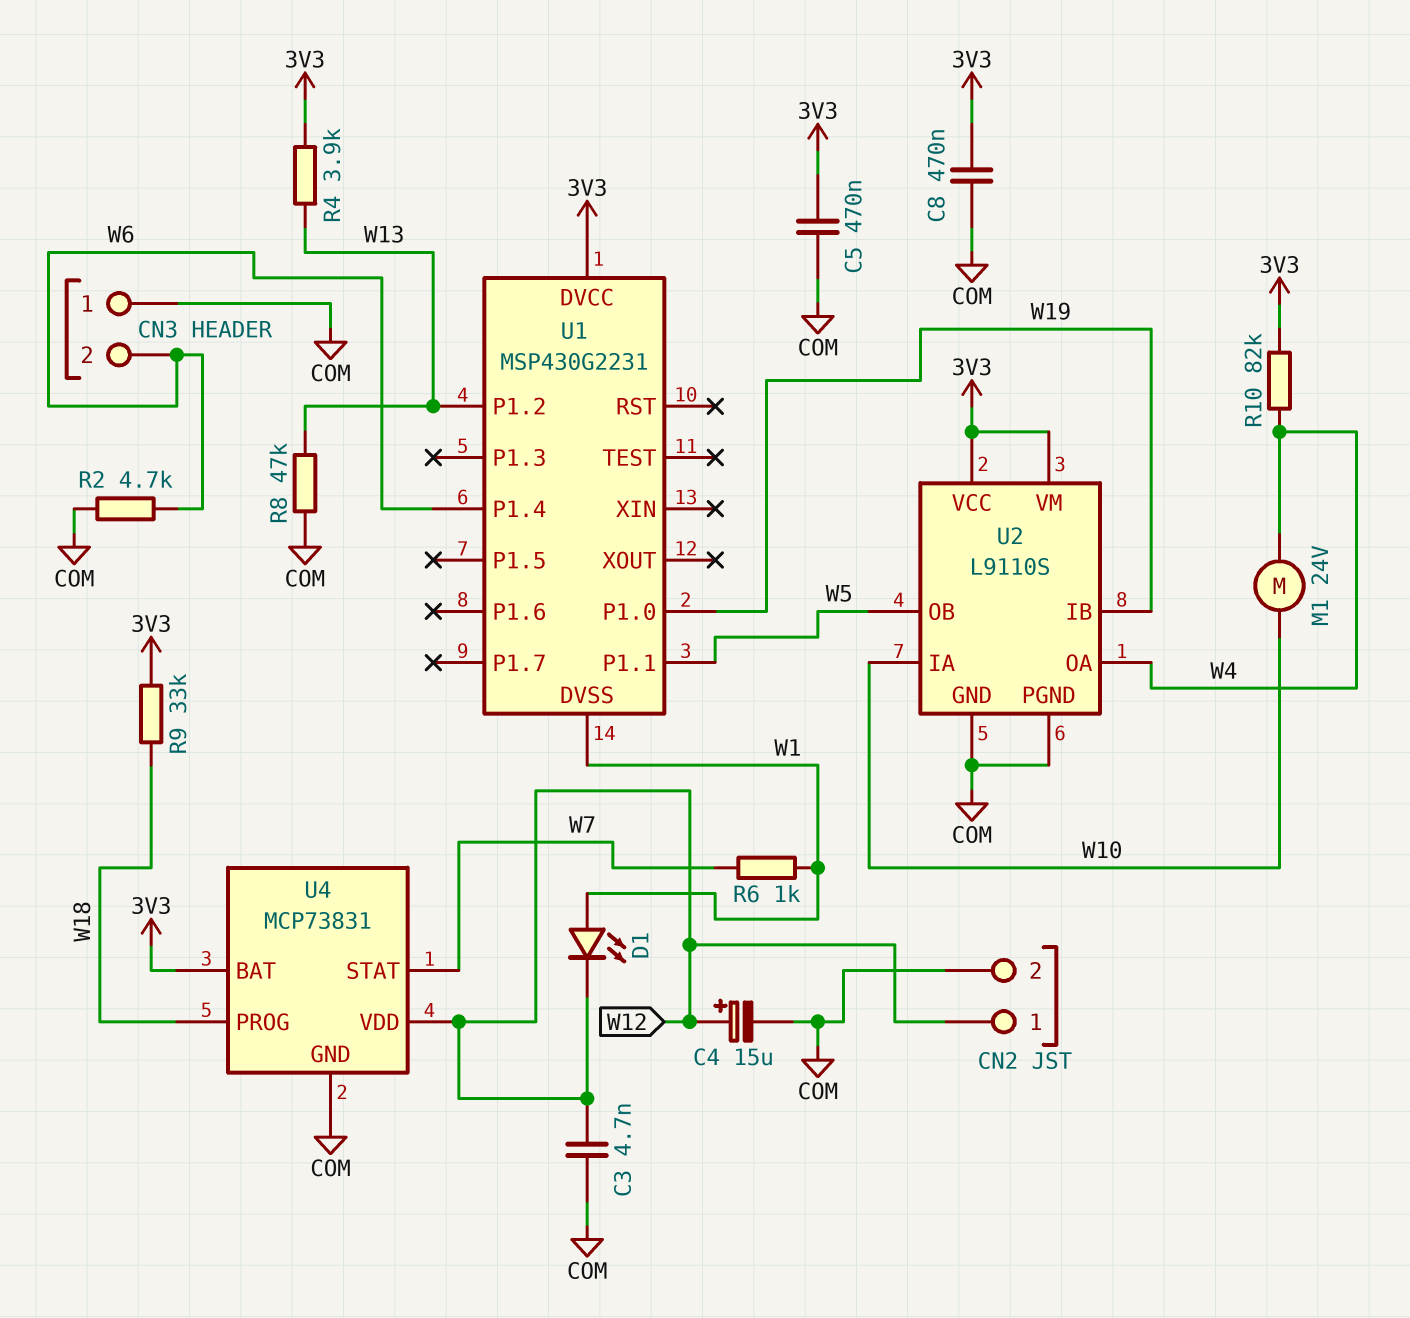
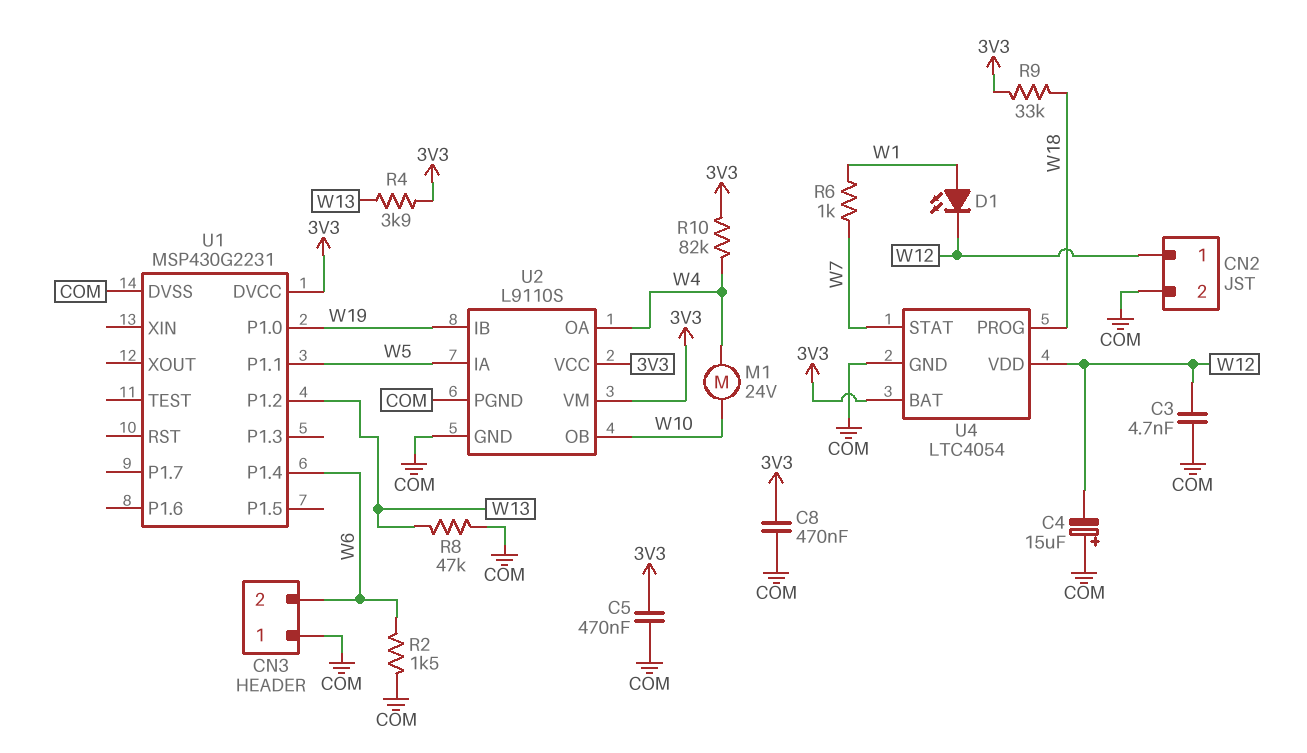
C4: 15uF (plus W12, minus COM) -> 15uF (plus COM, minus W12)
R2: 4.7k (COM, W6) -> 1.5k (COM, W6)
U1 pin DVSS: W1 -> COM
U2 pin IA: W10 -> W5
U2 pin OB: W5 -> W10
U4: MCP73831 -> LTC4054

